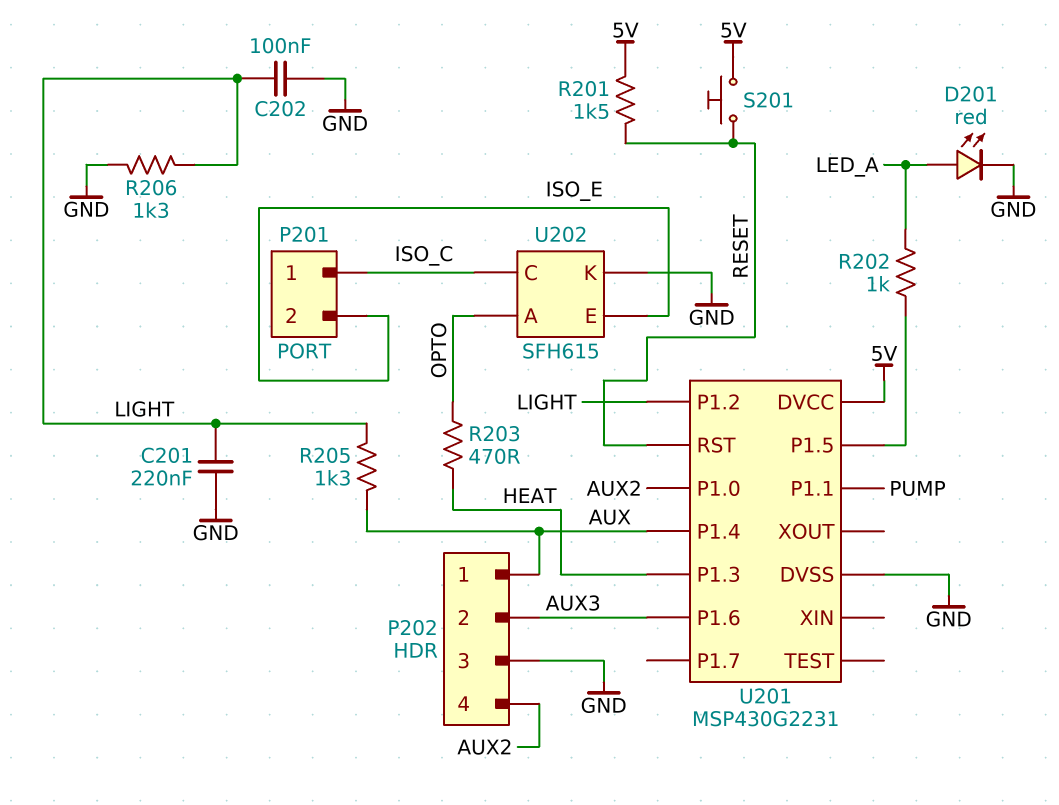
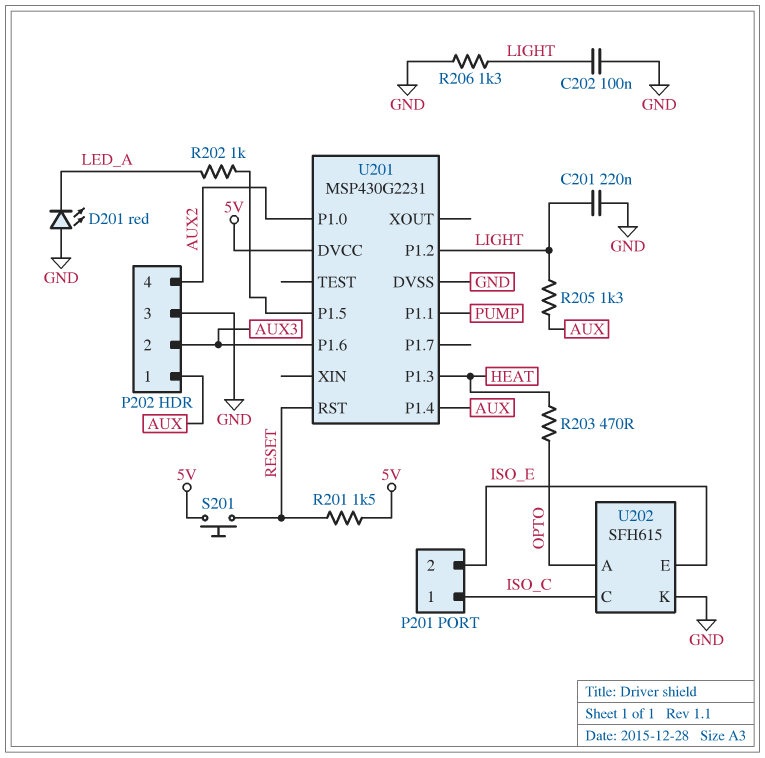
D201: LED red (A LED_A, K GND) -> LED red (A GND, K LED_A)

